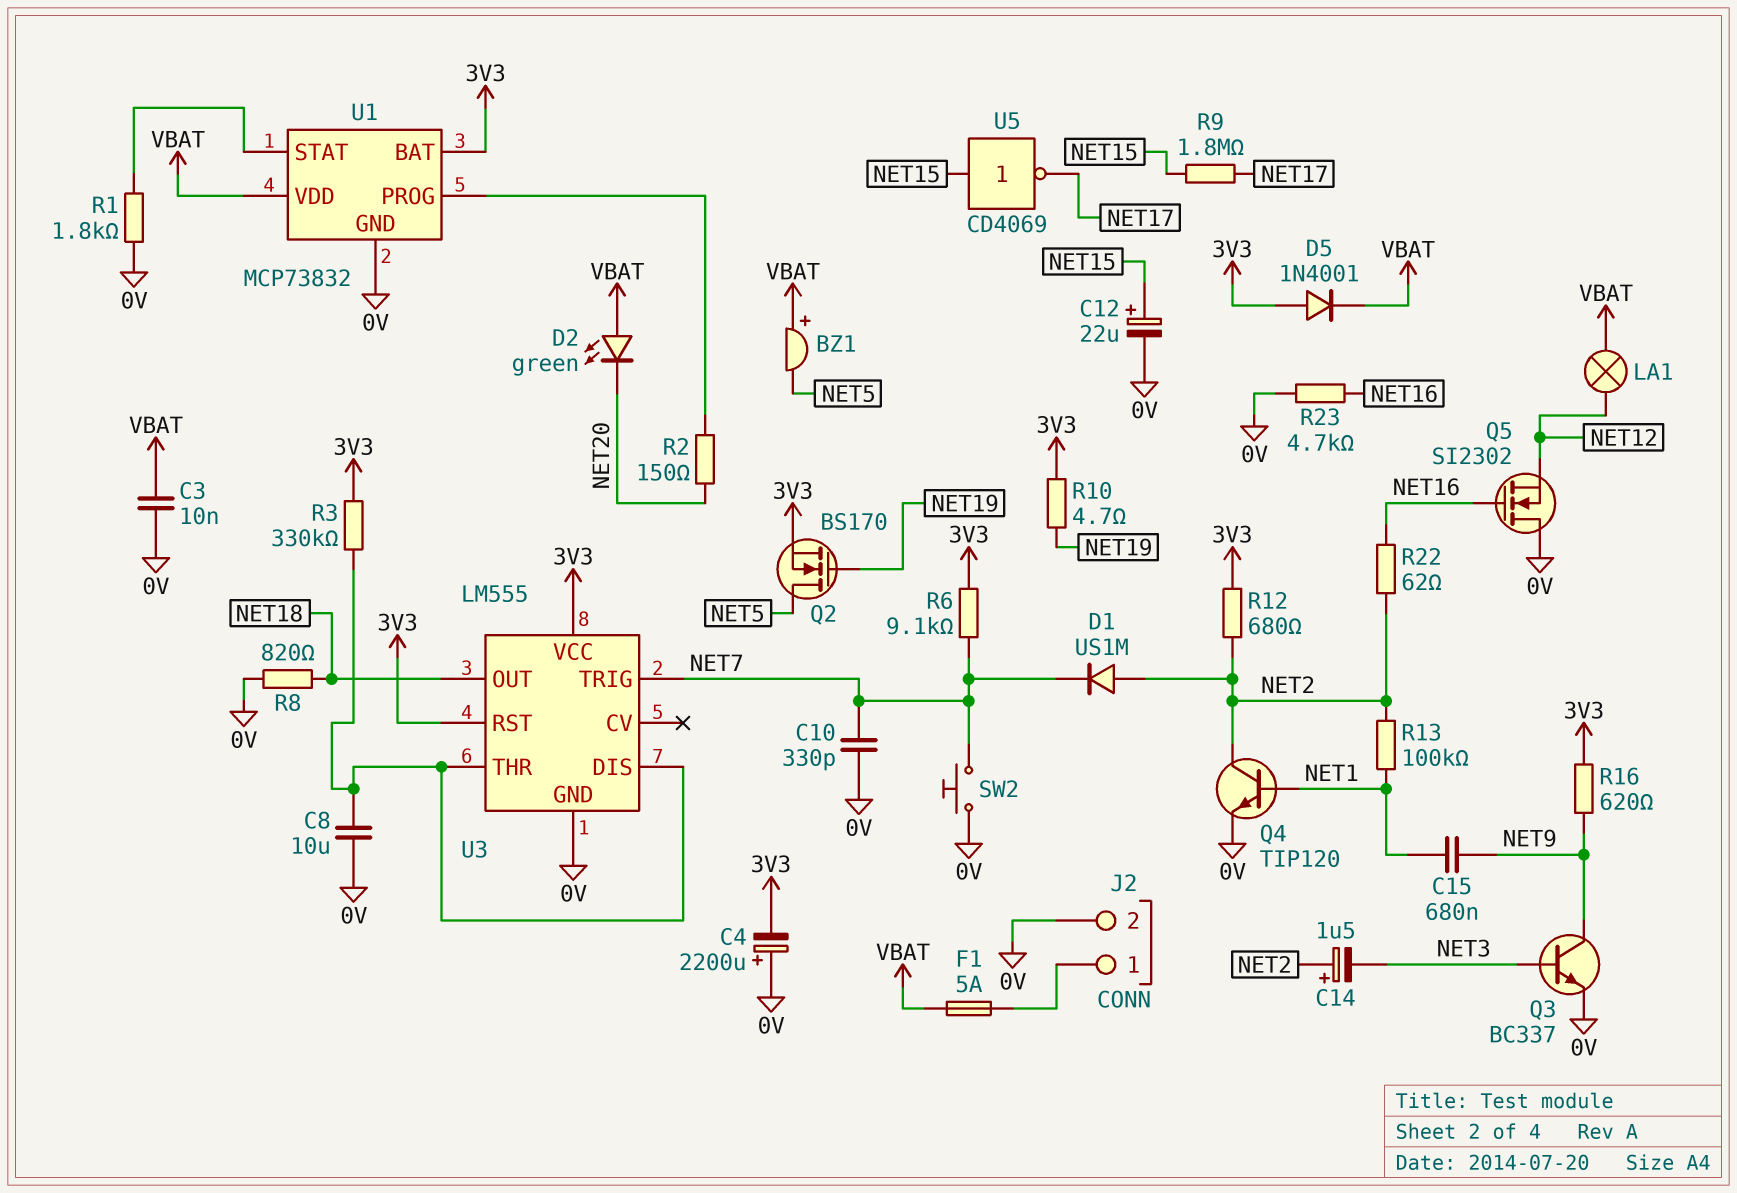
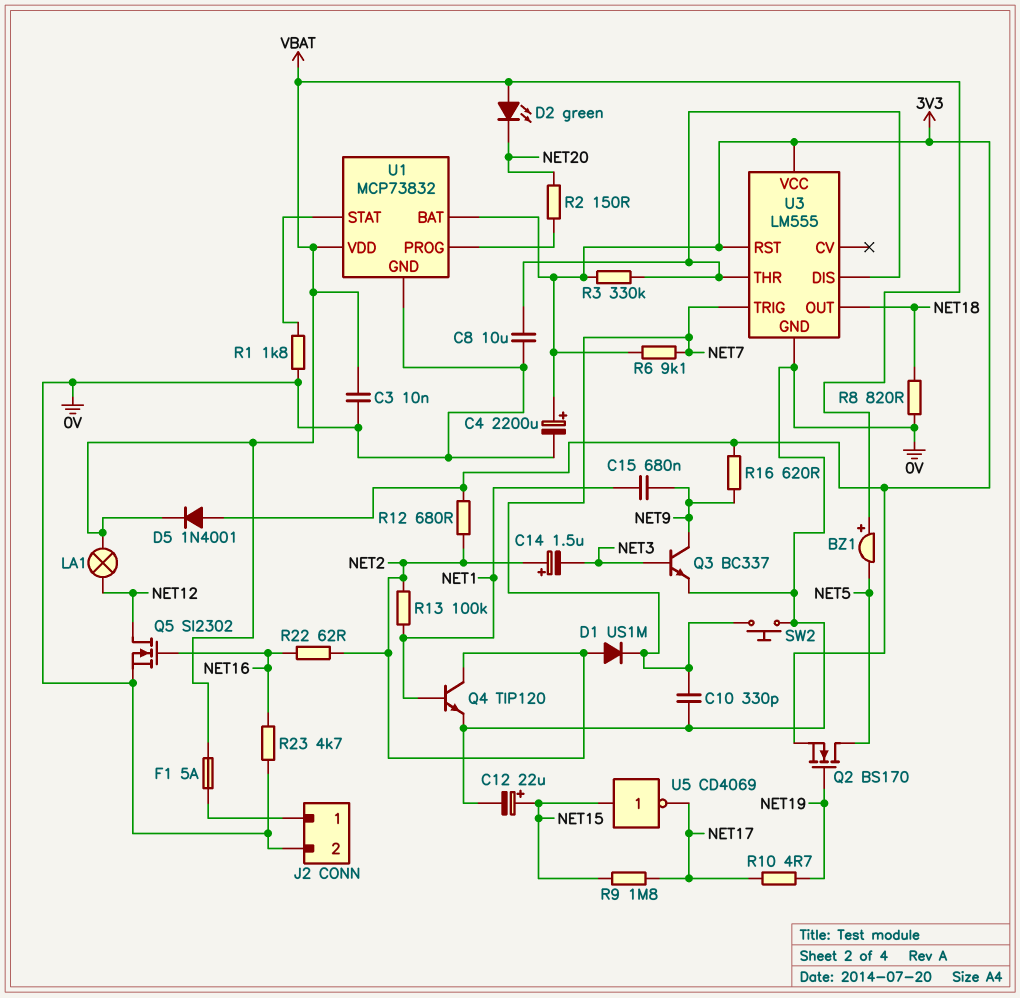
C4: 2200uF (plus 0V, minus 3V3) -> 2200uF (plus 3V3, minus 0V)
Q5: NMOS SI2302 (G NET16, D 0V, S NET12) -> NMOS SI2302 (G NET16, D NET12, S 0V)
R10: 4.7 (3V3, NET19) -> 4.7 (NET17, NET19)

